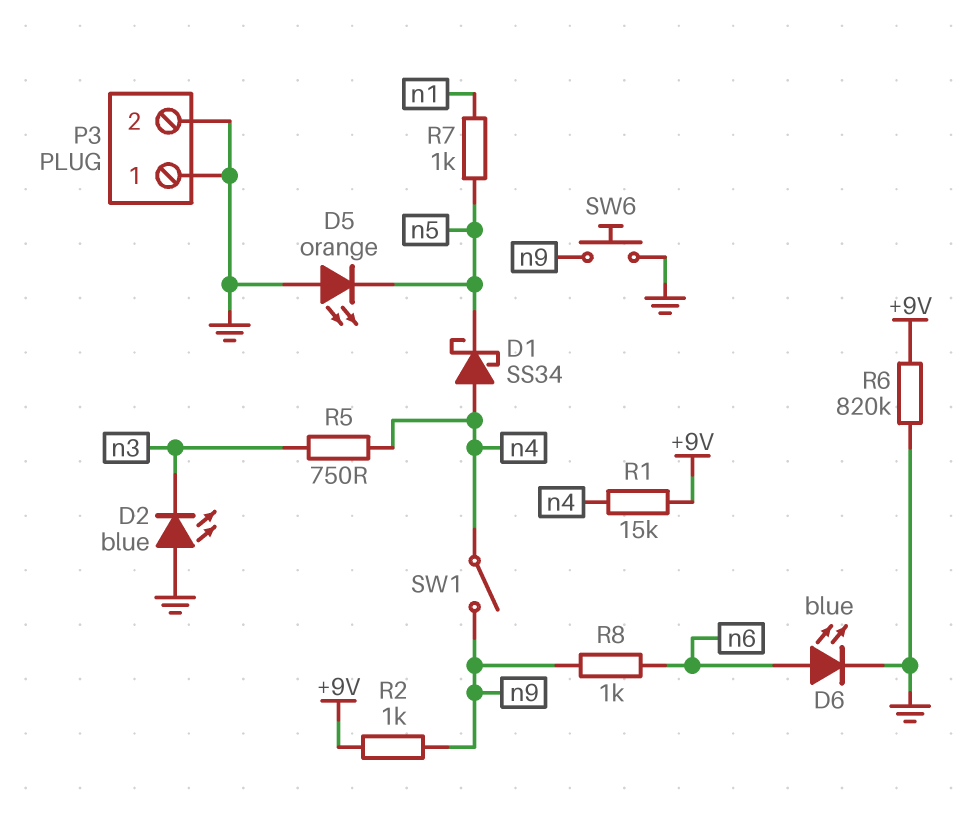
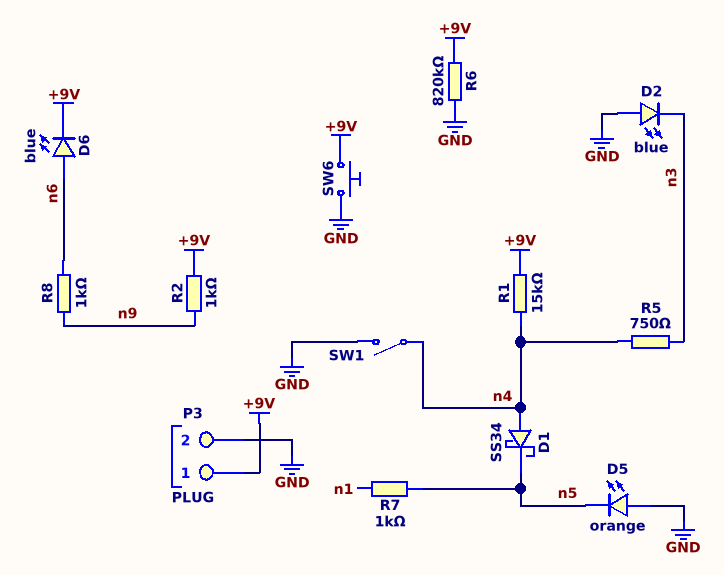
D6: LED blue (A n6, K GND) -> LED blue (A n6, K +9V)
P3 pin 1: GND -> +9V
SW1: switch (n4, n9) -> switch (GND, n4)
SW6: button (GND, n9) -> button (+9V, GND)

